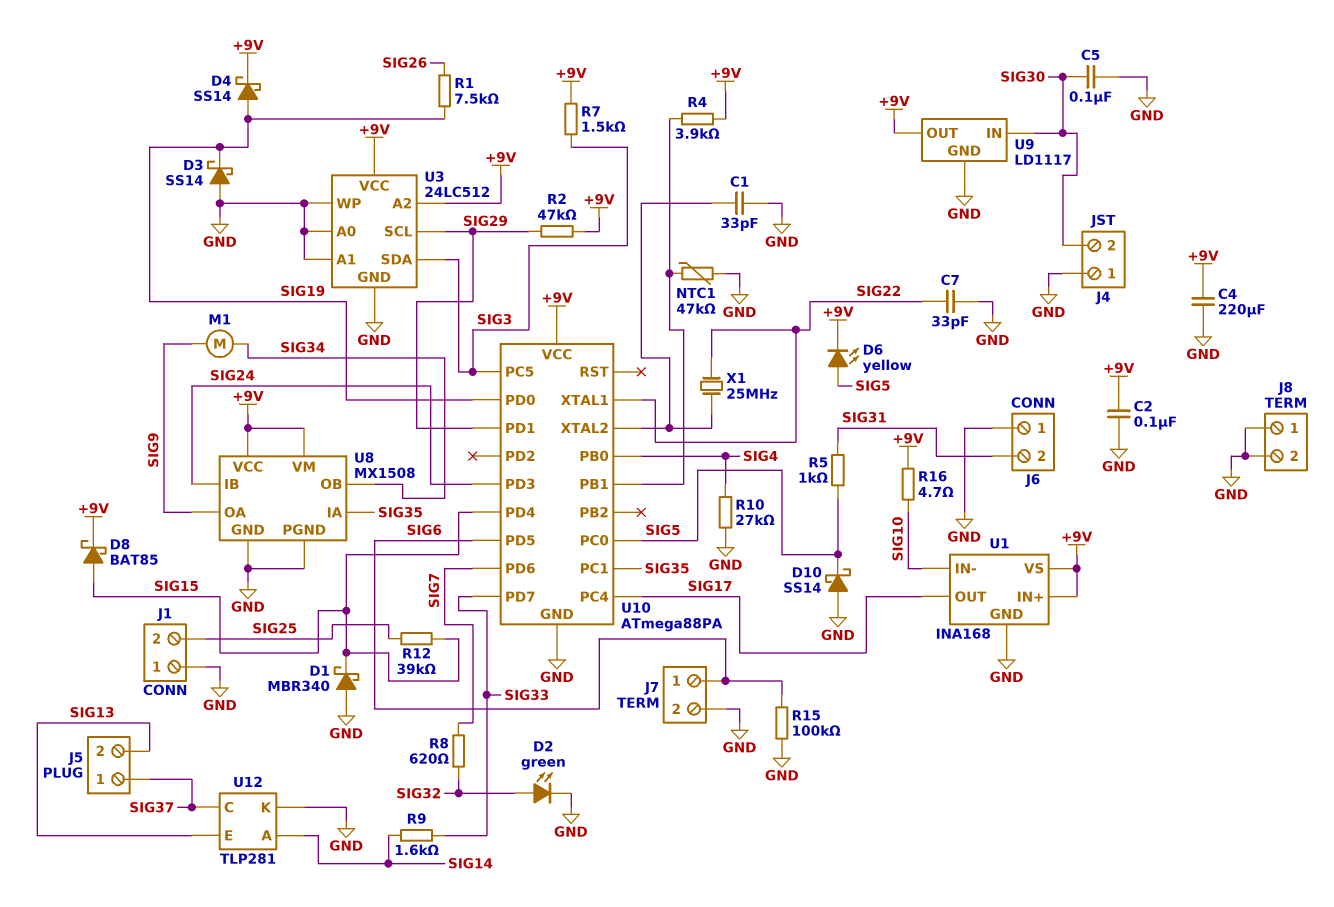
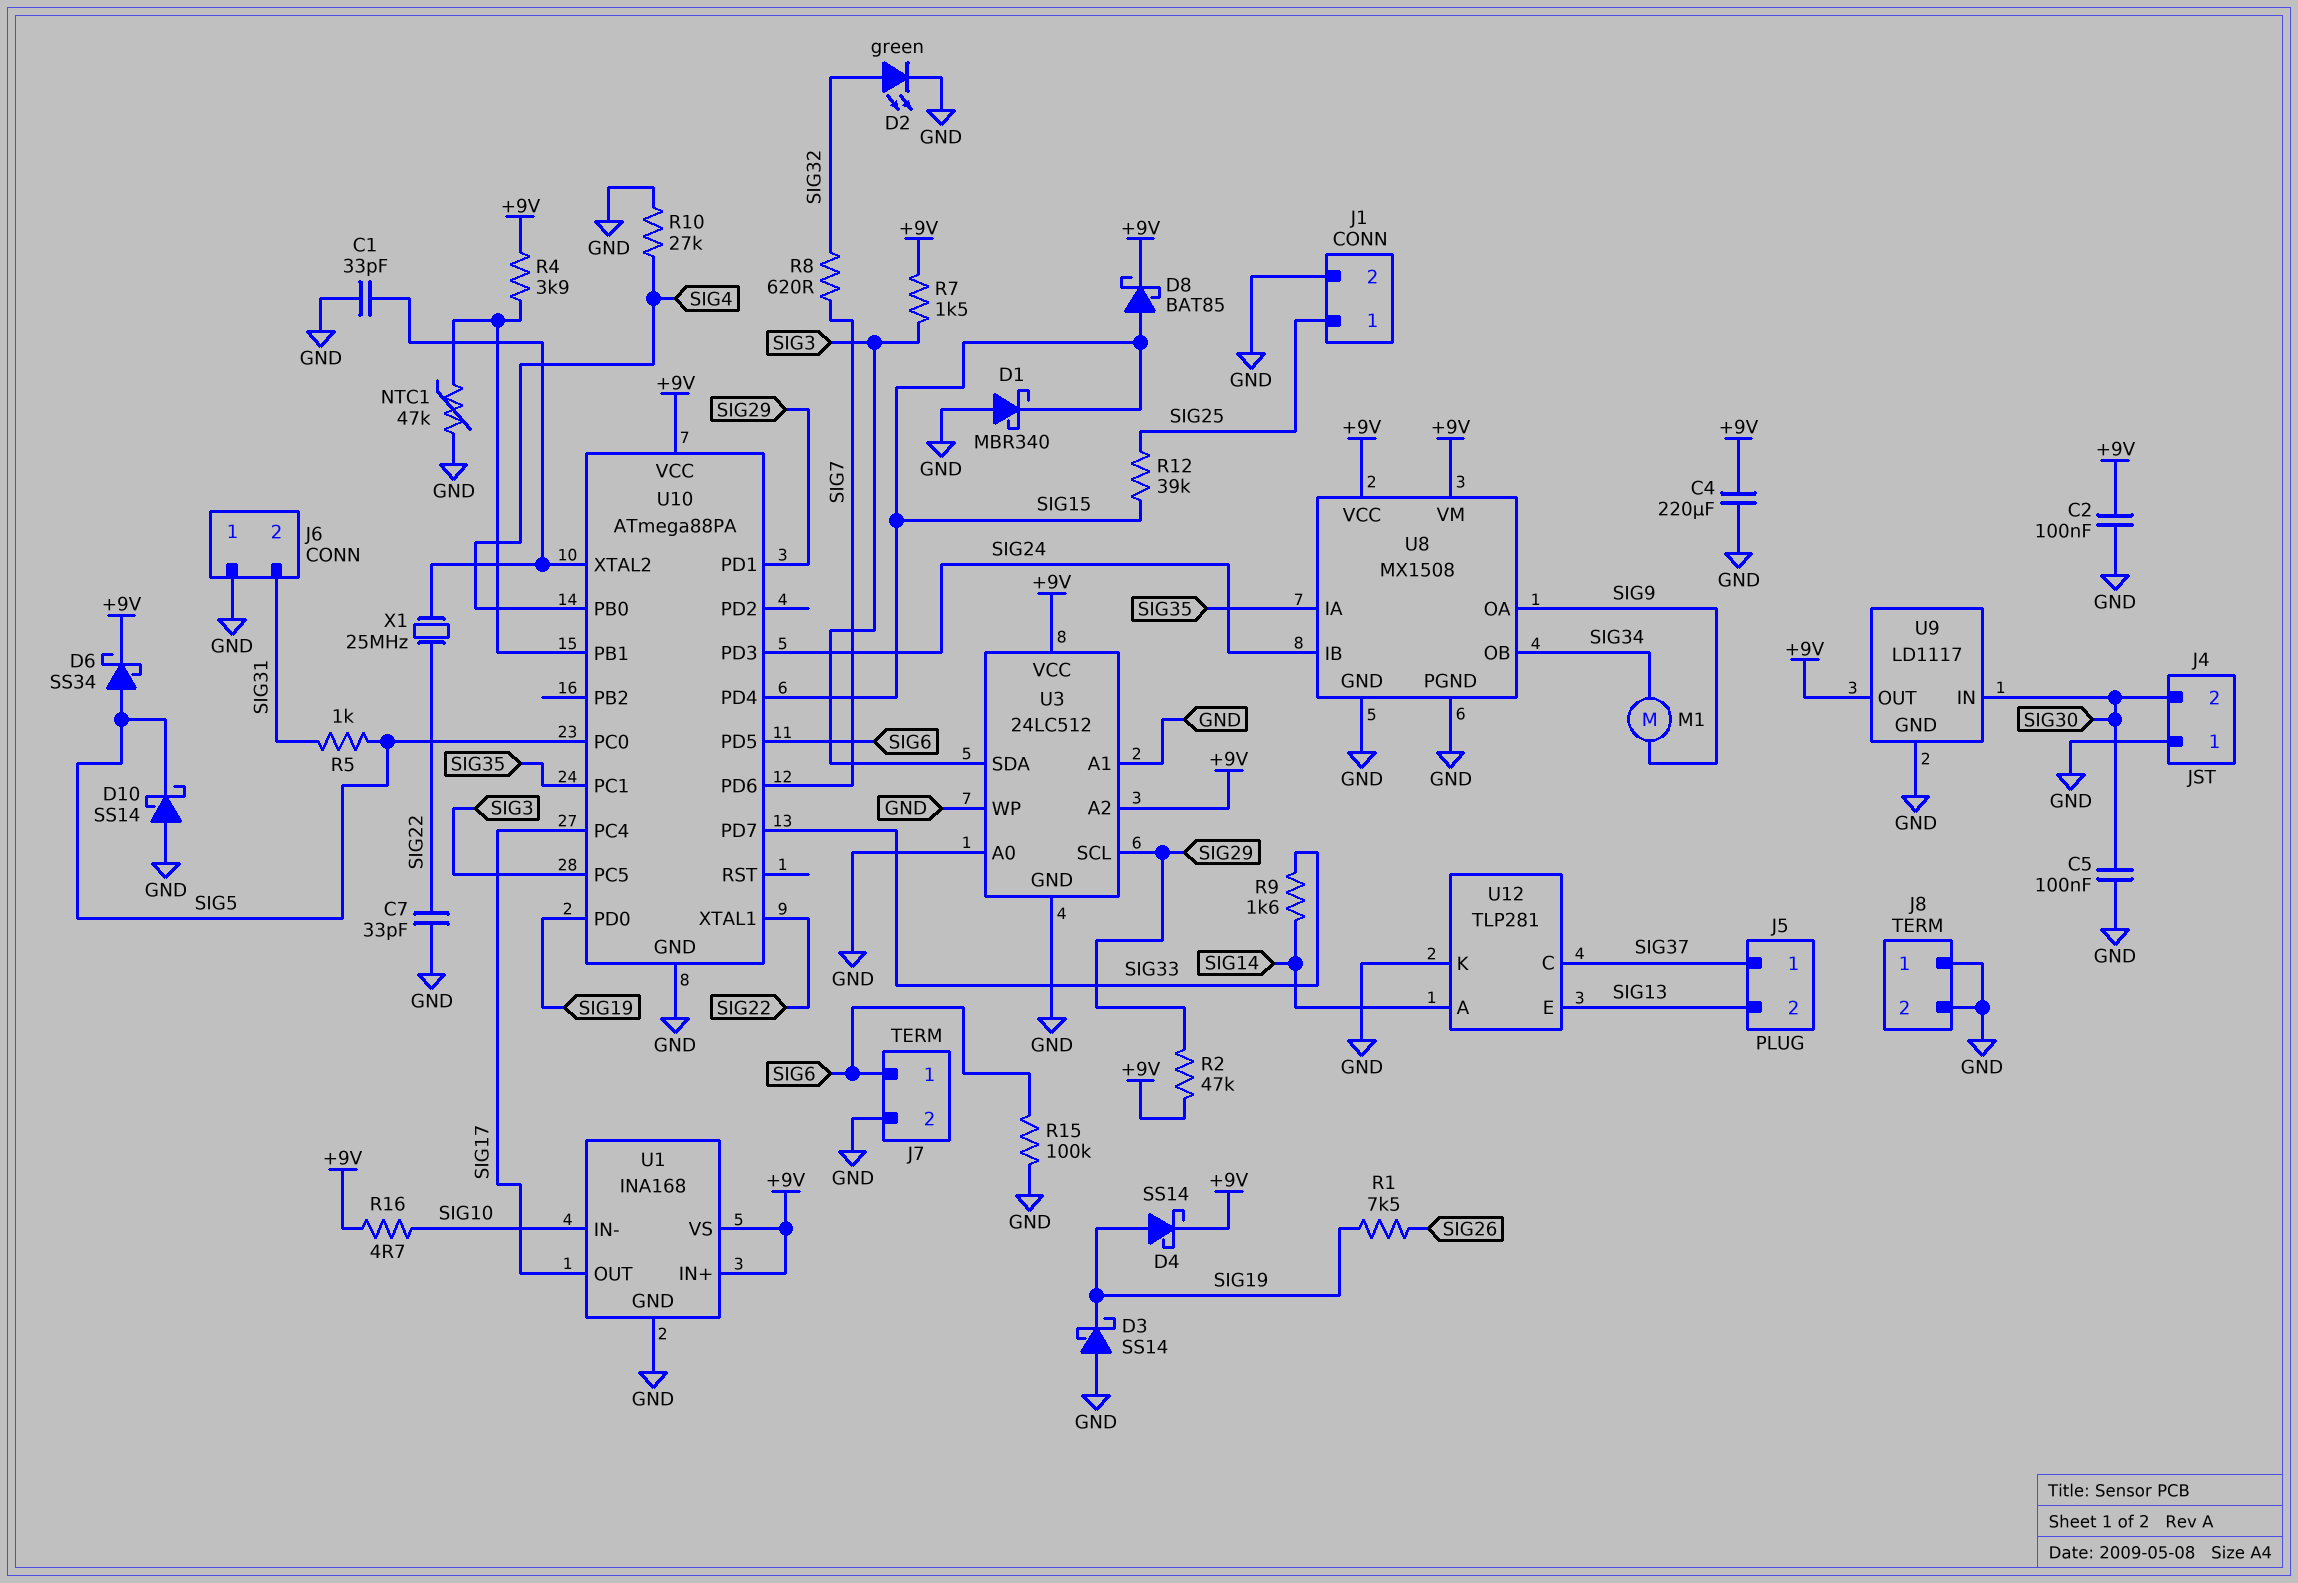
D6: LED yellow (A SIG5, K +9V) -> schottky SS34 (A SIG5, K +9V)
J1 pin 1: GND -> SIG25
J1 pin 2: SIG25 -> GND

